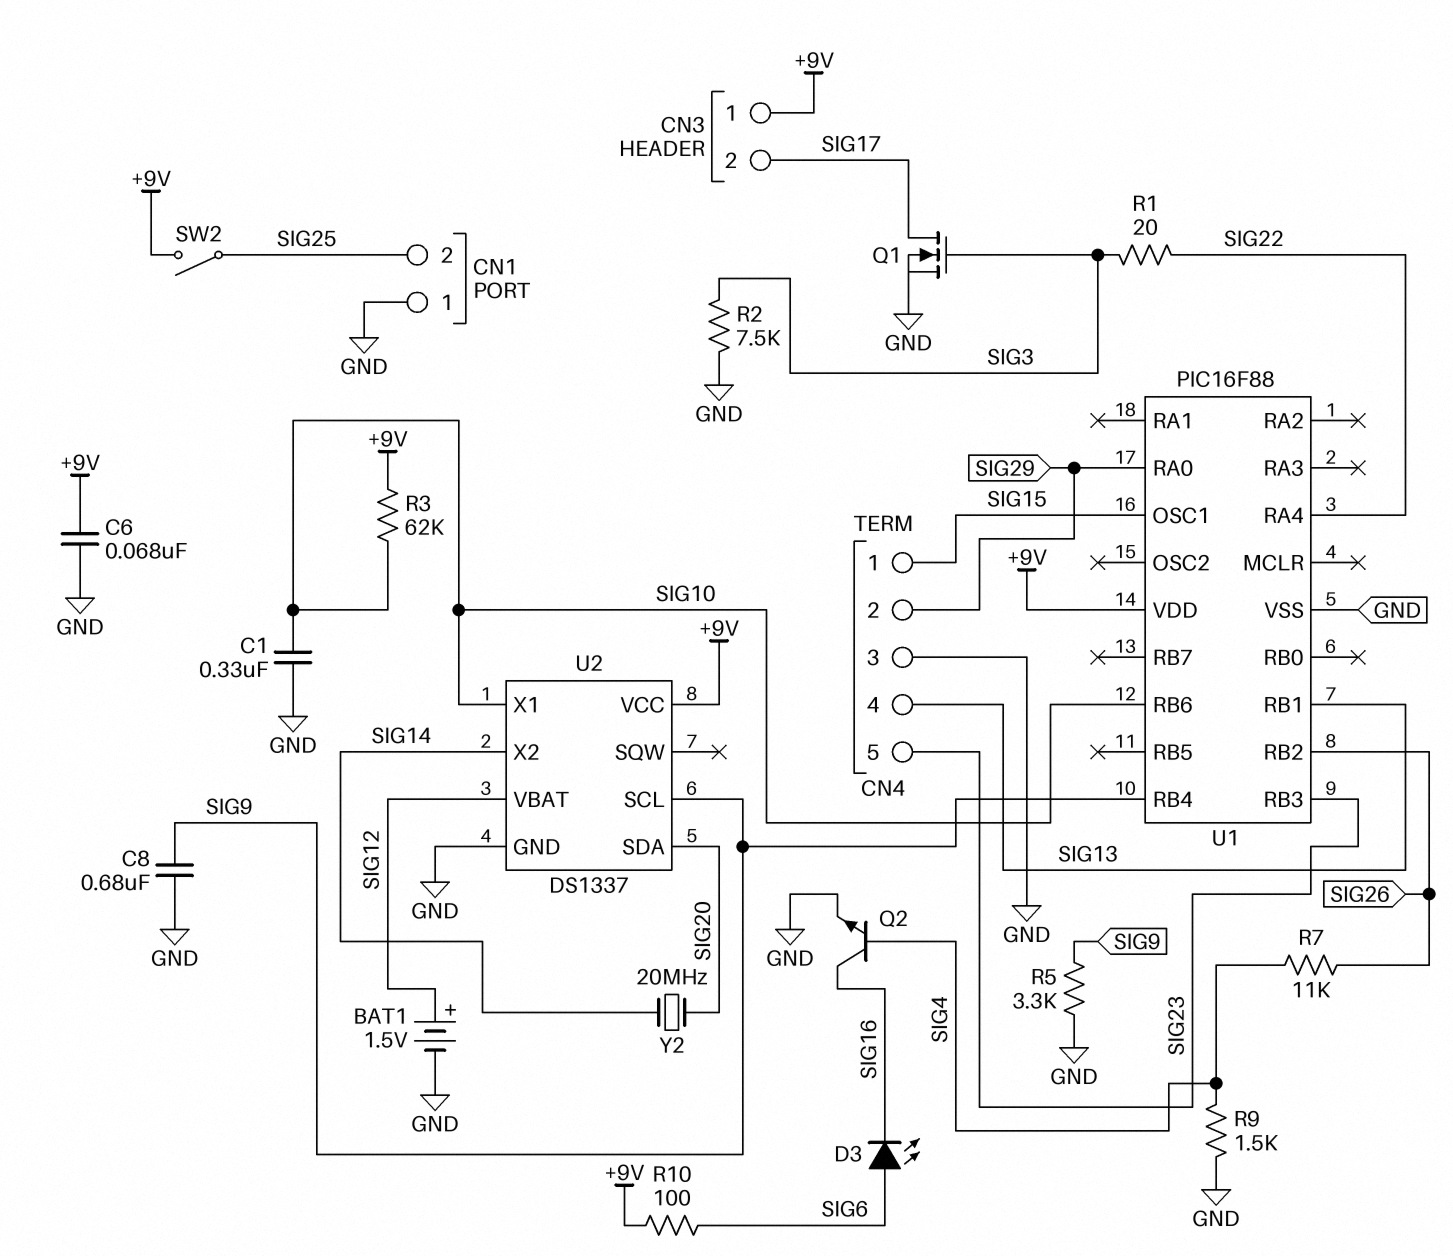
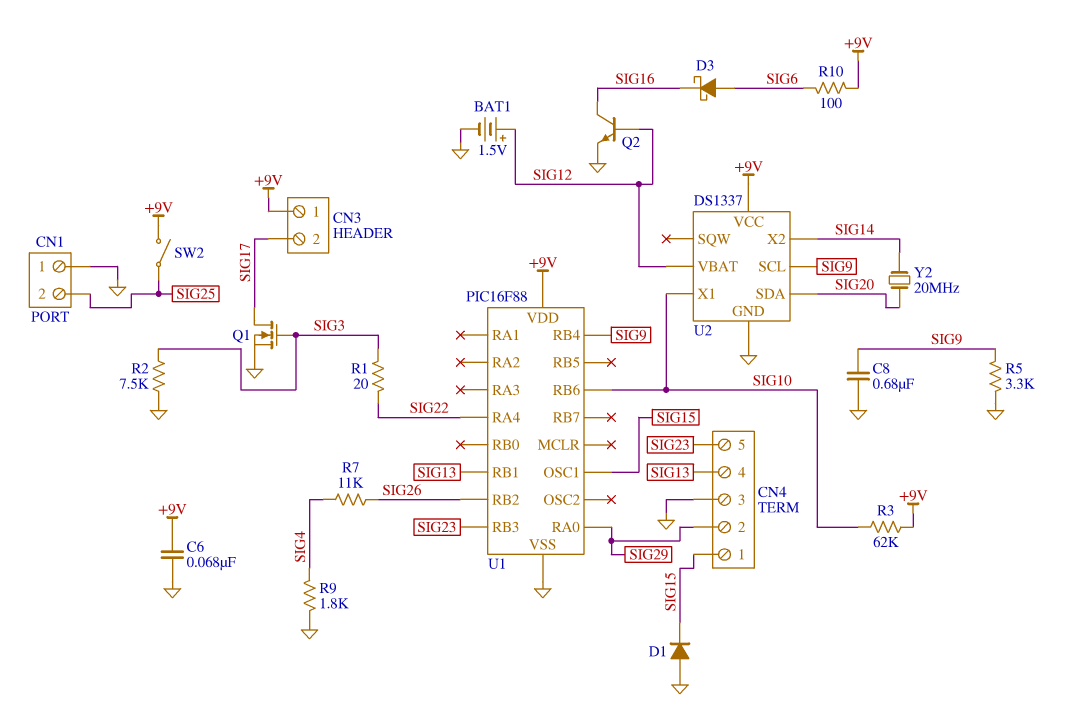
C1: 330nF (GND, SIG10) -> none
D1: none -> diode (A GND, K SIG15)
D3: LED (A SIG6, K SIG16) -> schottky (A SIG6, K SIG16)
Q2: NPN (B SIG4, C SIG16, E GND) -> NPN (B SIG12, C SIG16, E GND)
R9: 1.5k (GND, SIG4) -> 1.8k (GND, SIG4)

